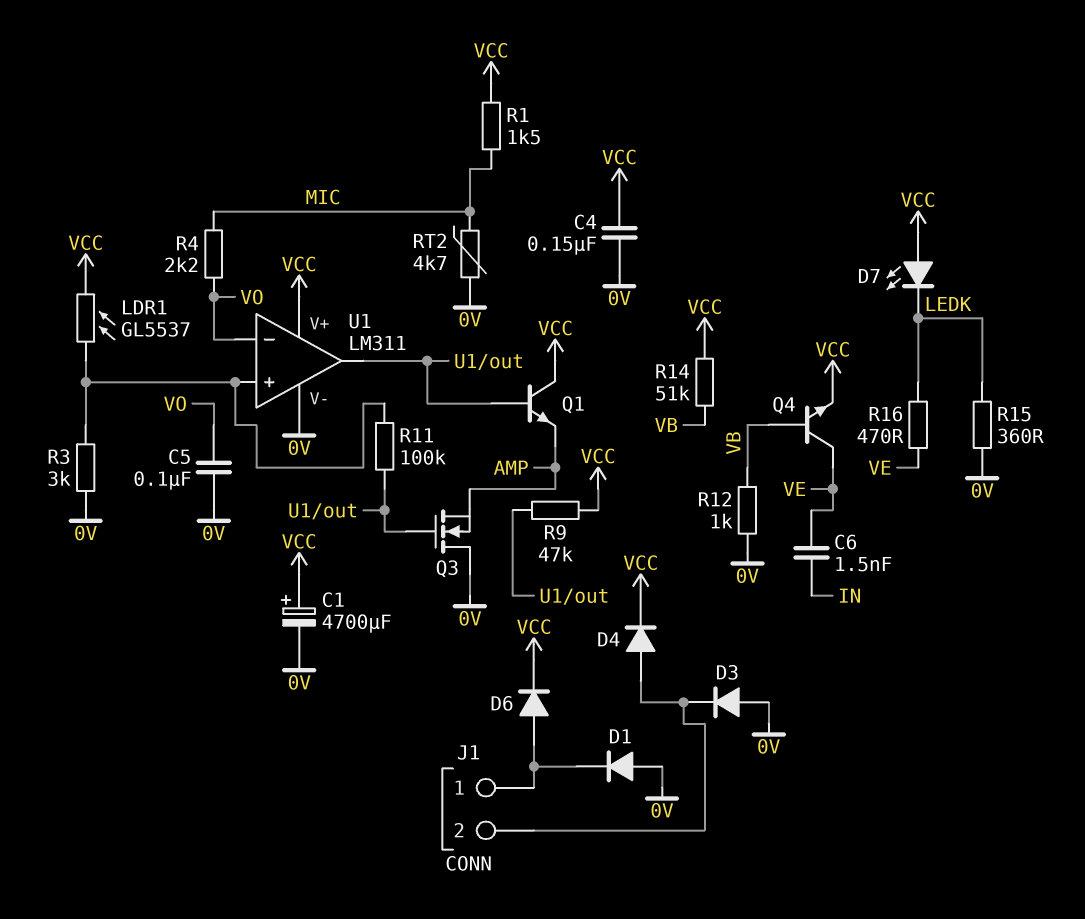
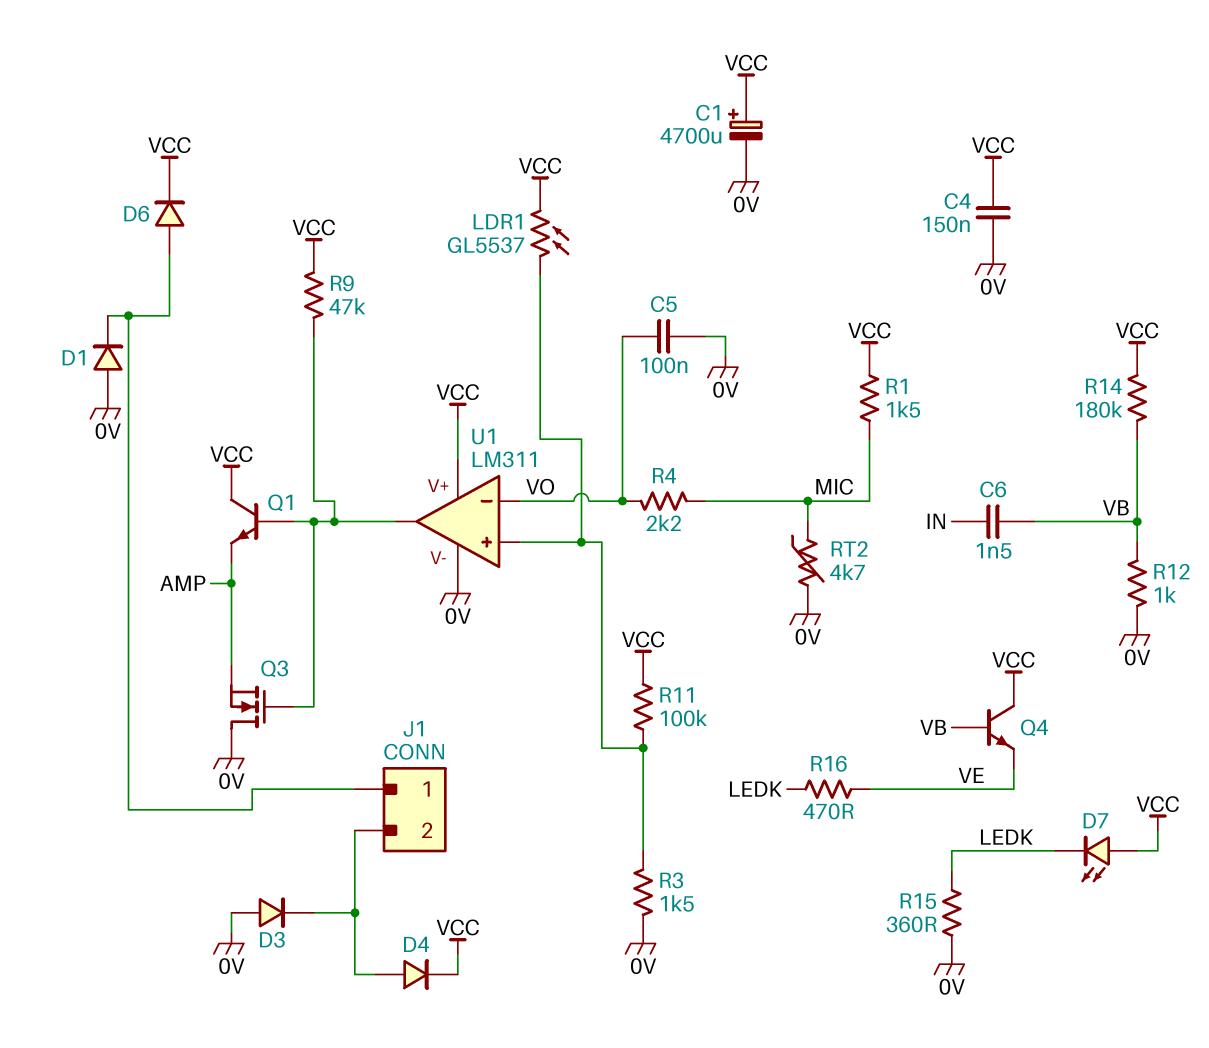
C6: 1.5nF (IN, VE) -> 1.5nF (IN, VB)
Q4: NPN (B VB, C VE, E VCC) -> NPN (B VB, C VCC, E VE)
R3: 3k (0V, U1/in+) -> 1.5k (0V, U1/in+)
R11: 100k (U1/in+, U1/out) -> 100k (U1/in+, VCC)
R14: 51k (VB, VCC) -> 180k (VB, VCC)

